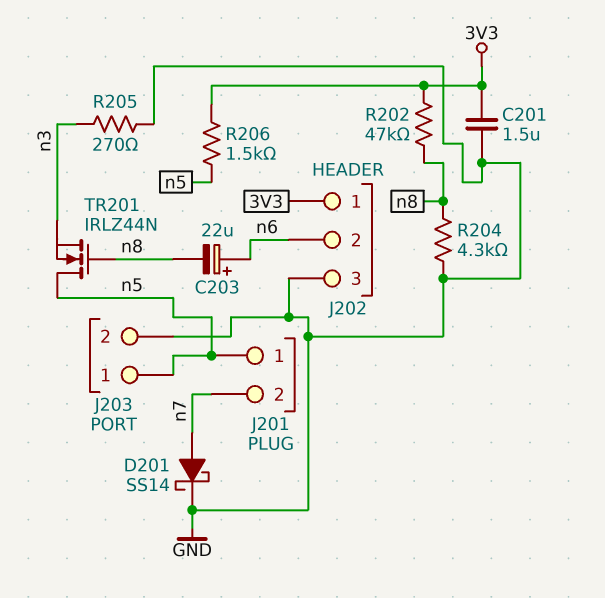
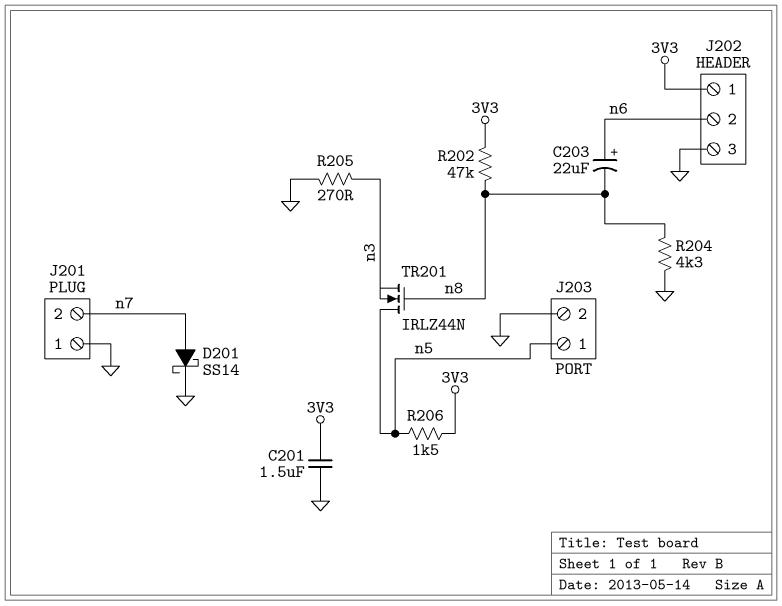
J201 pin 1: n5 -> GND

